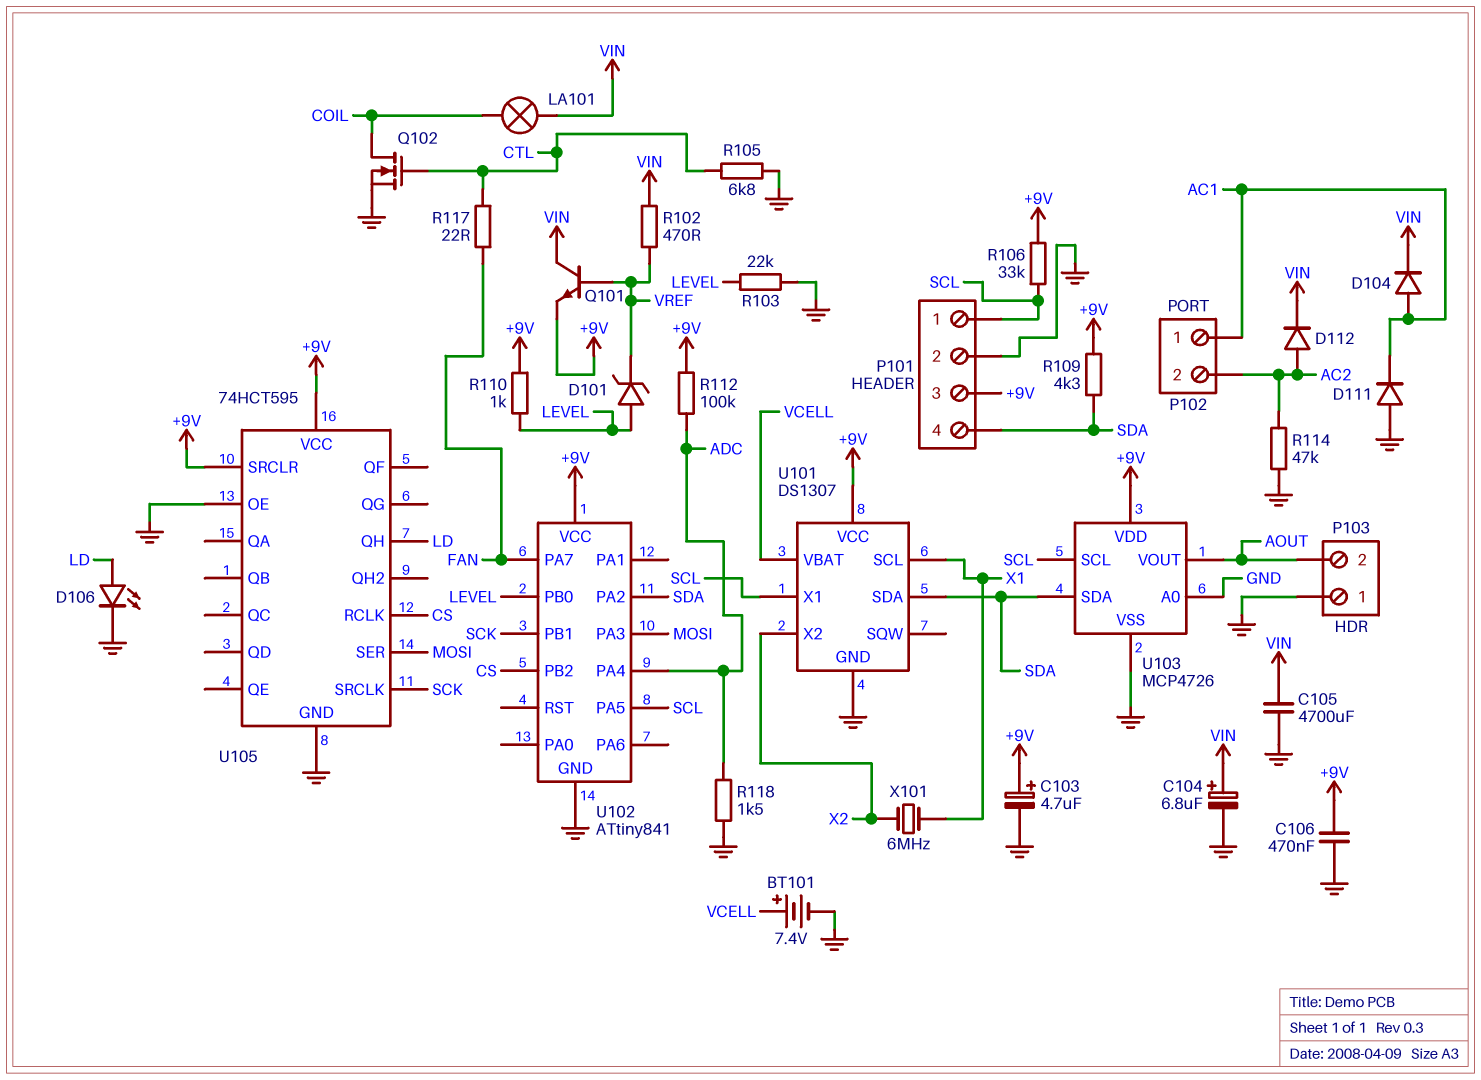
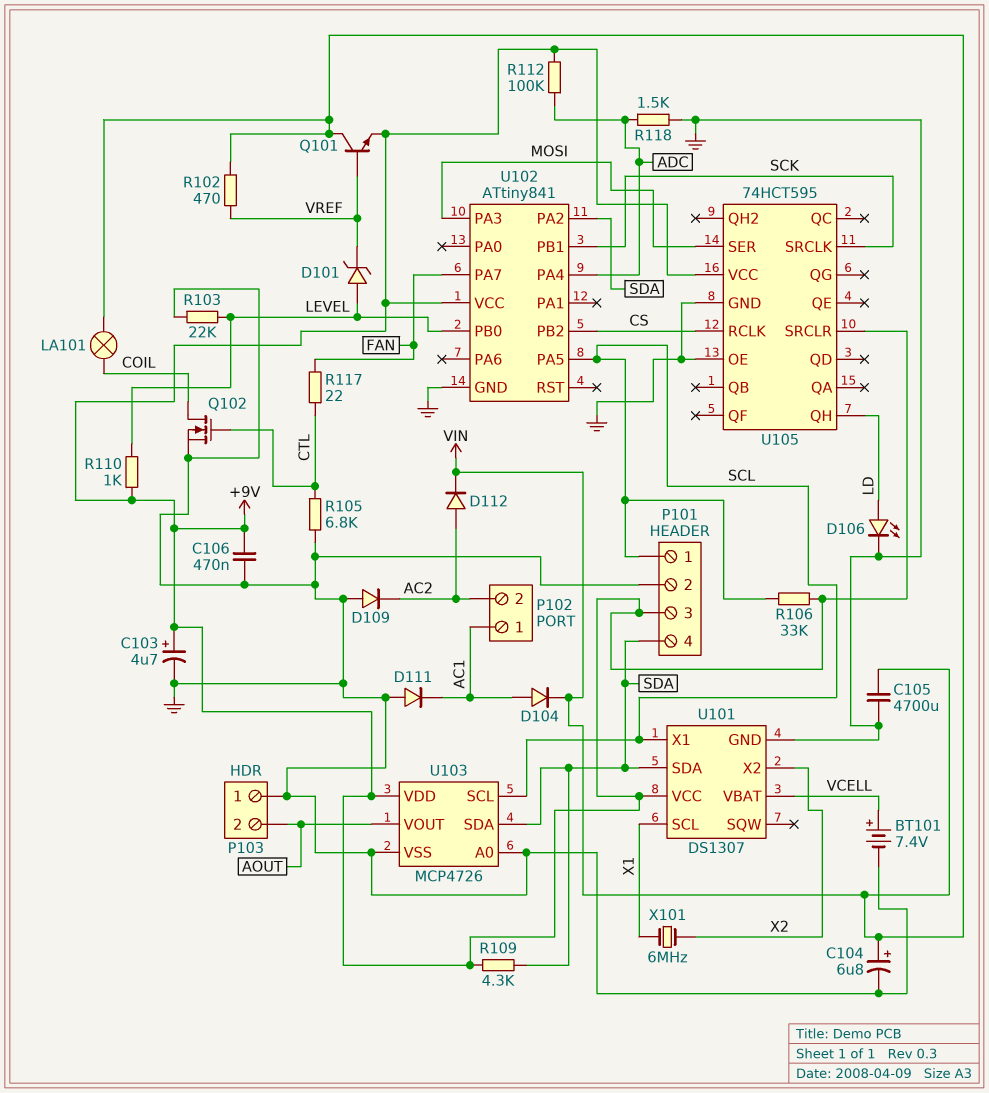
D109: none -> diode (A GND, K AC2)
R114: 47k (AC2, GND) -> none

